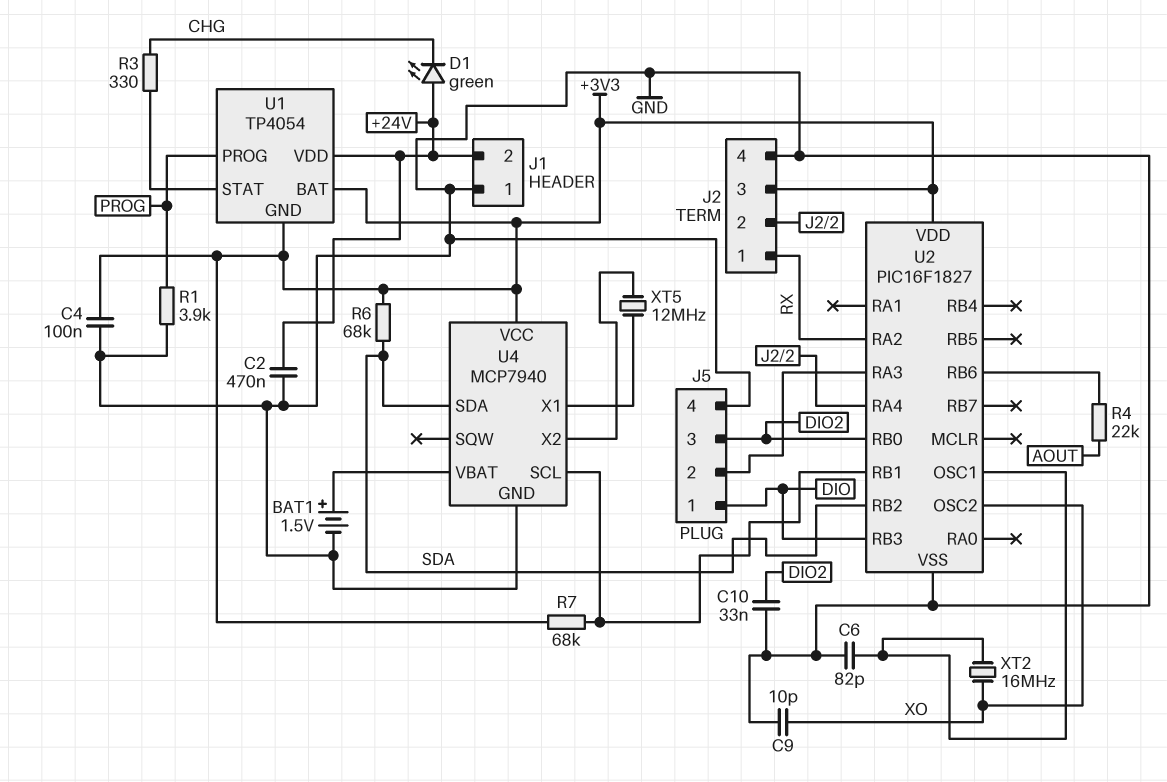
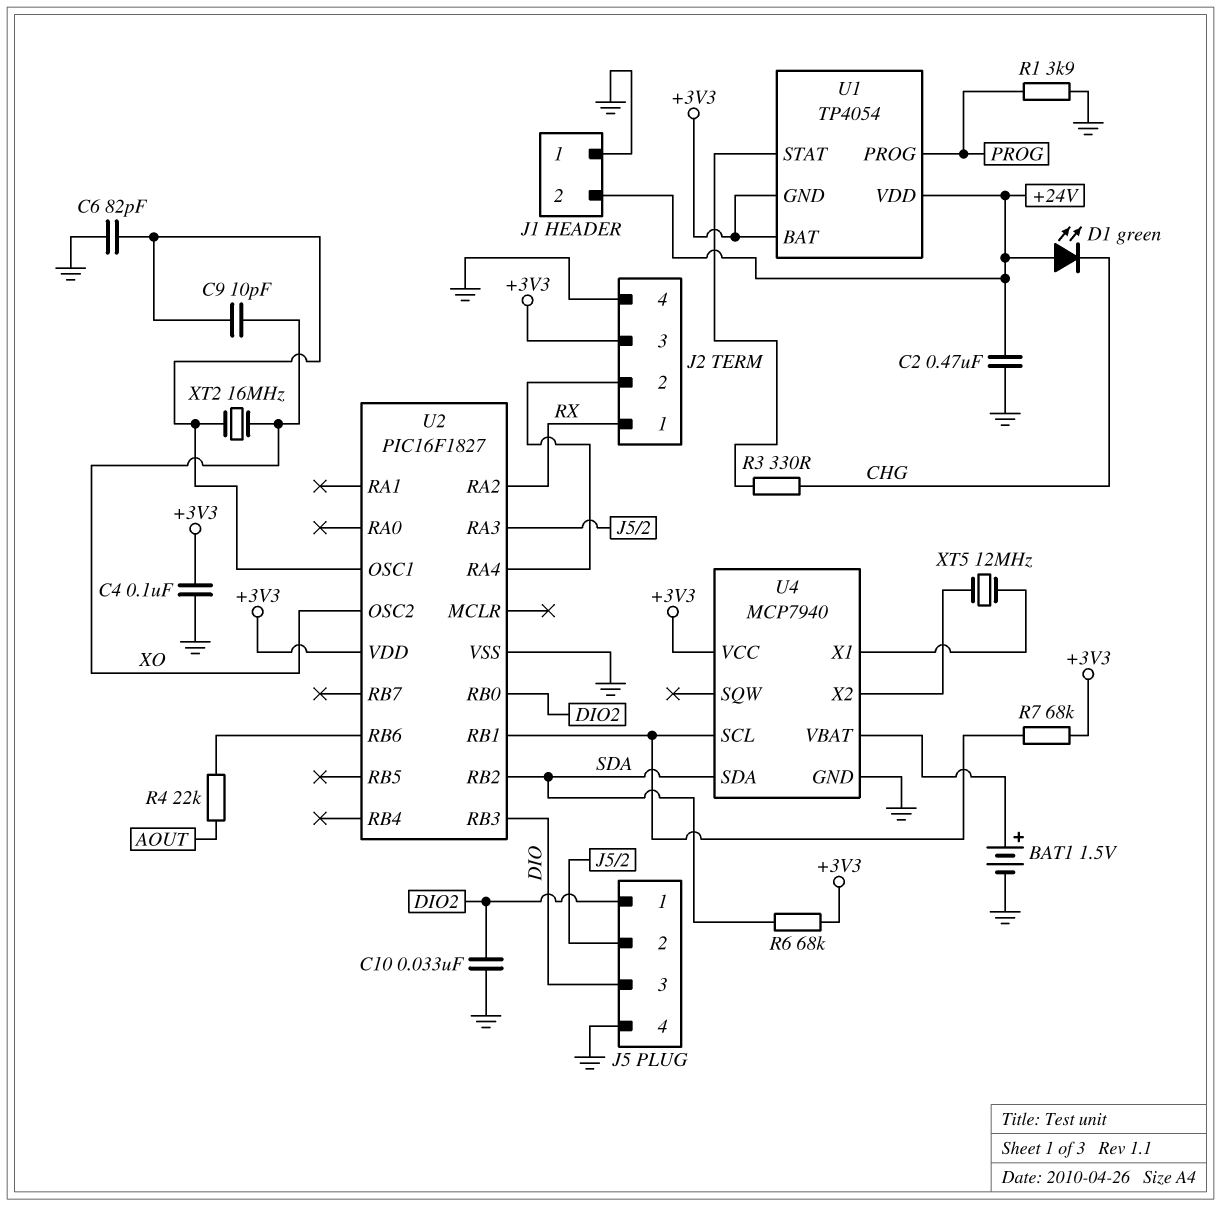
C9: 10pF (GND, XO) -> 10pF (U2/OSC1, XO)
J5 pin 1: DIO -> DIO2
J5 pin 3: DIO2 -> DIO

